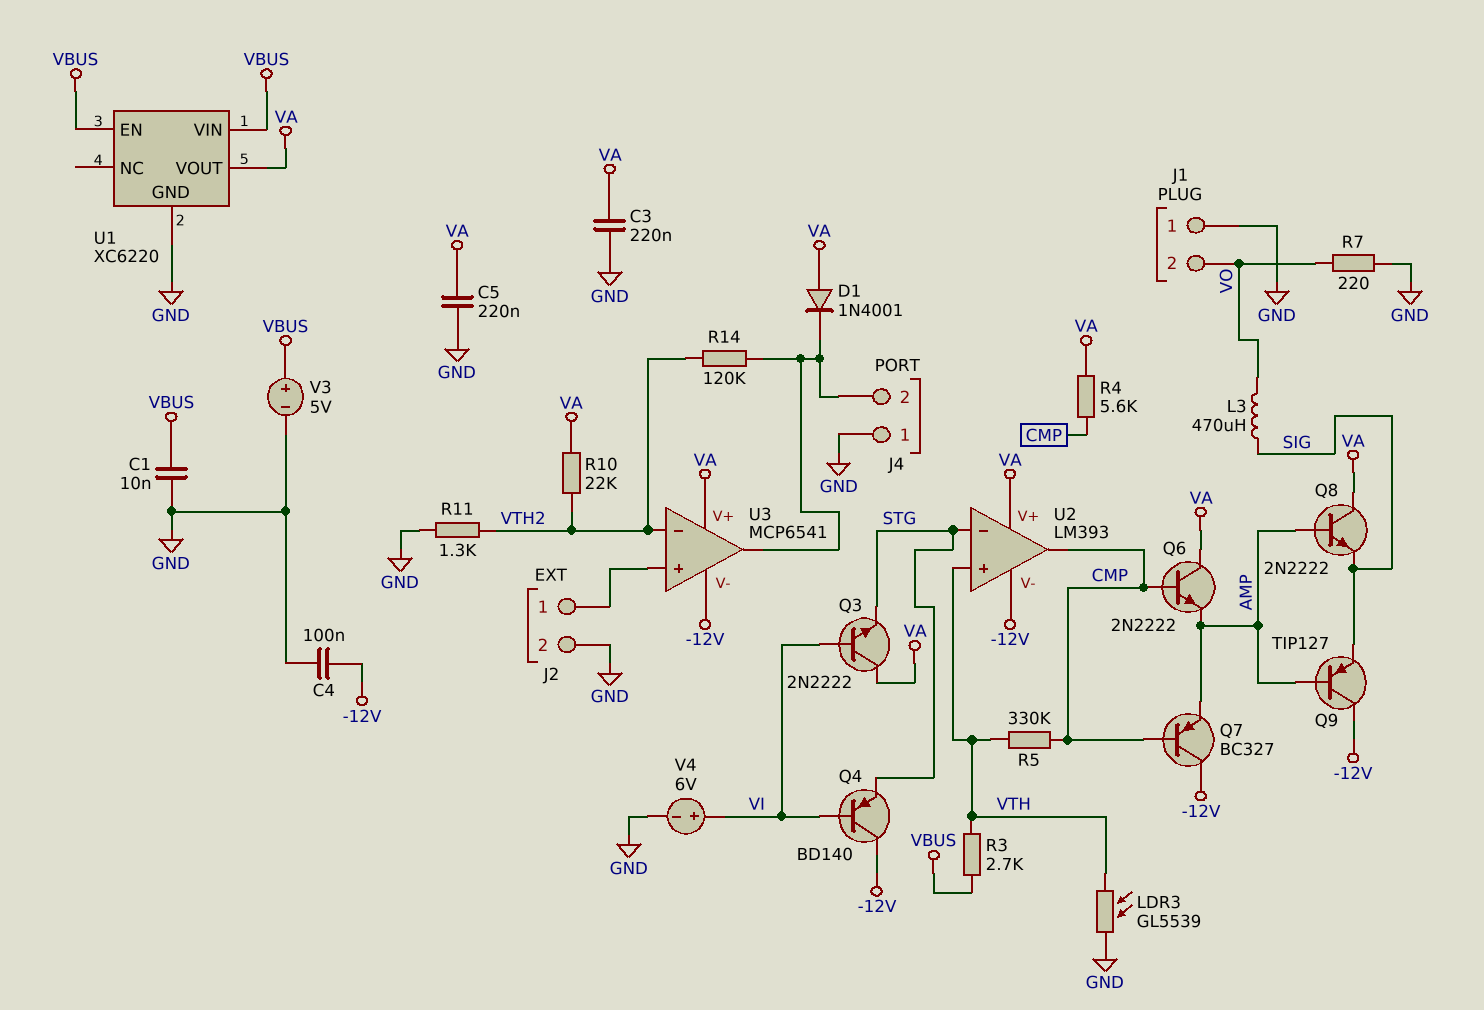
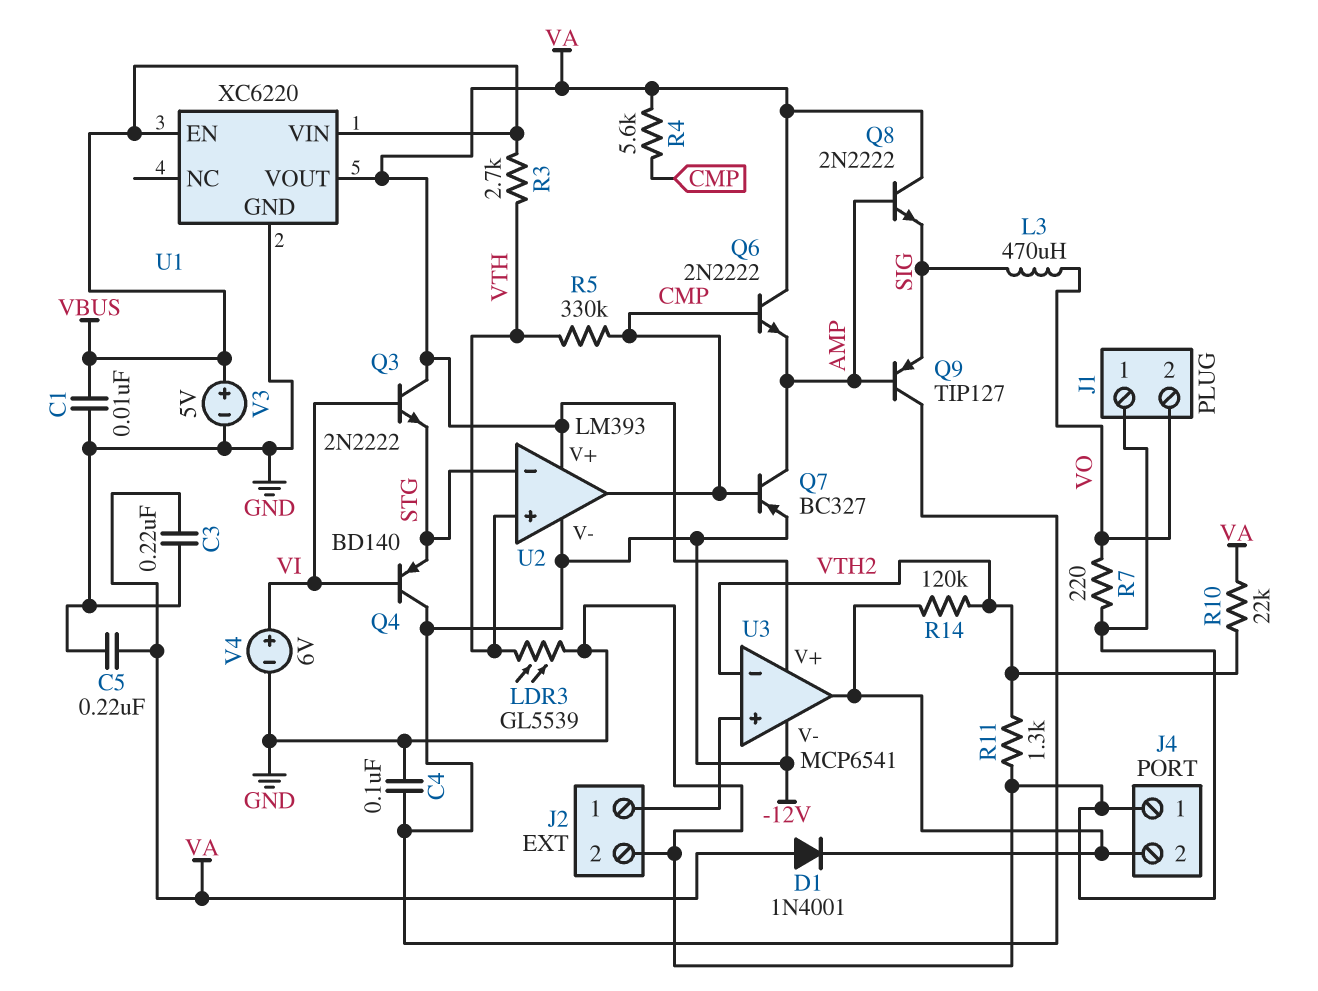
Q7: PNP BC327 (B CMP, C -12V, E AMP) -> PNP BC327 (B CMP, C AMP, E -12V)

